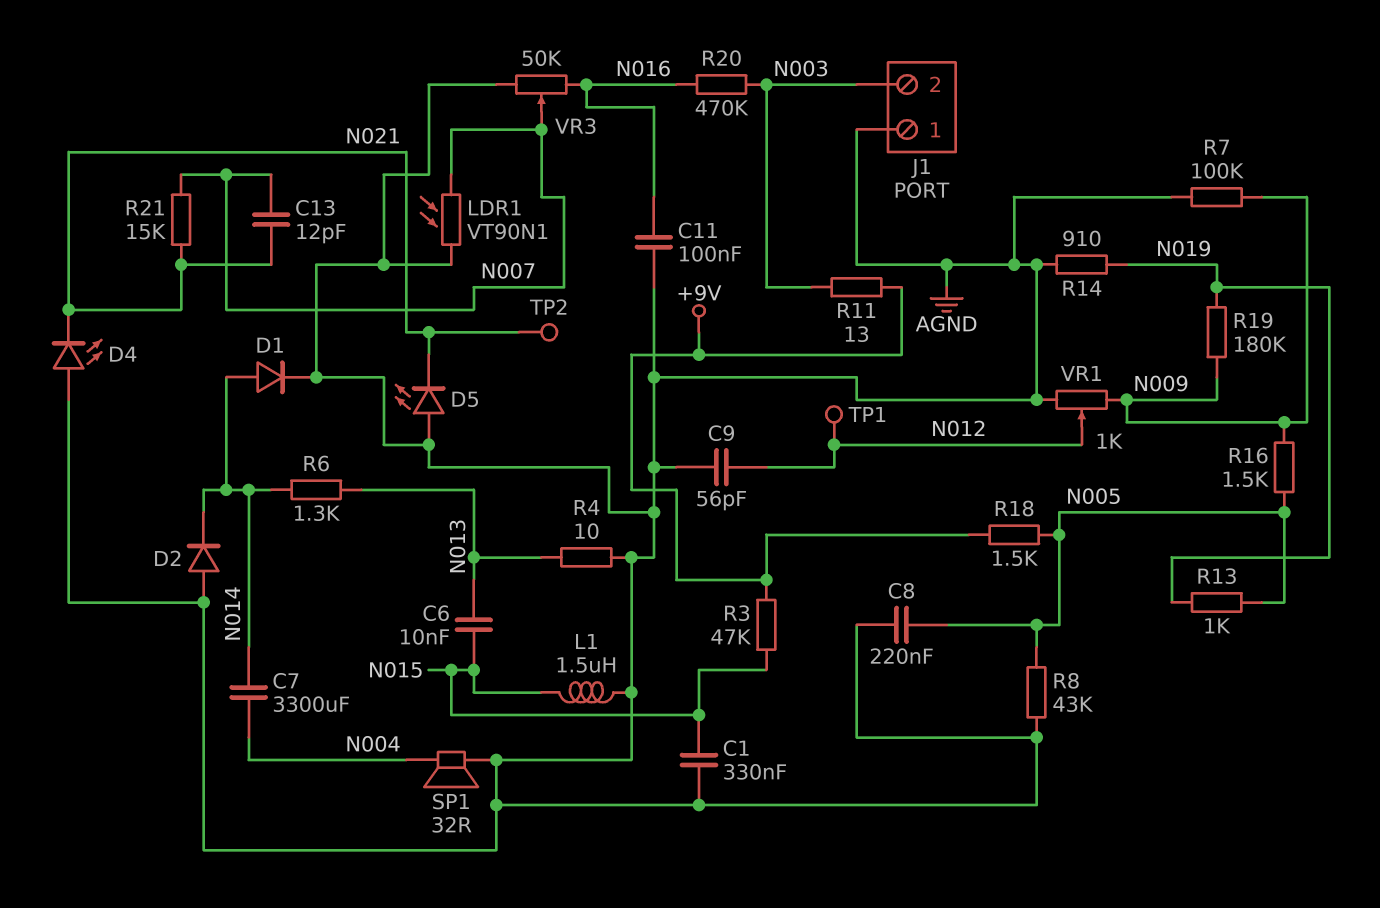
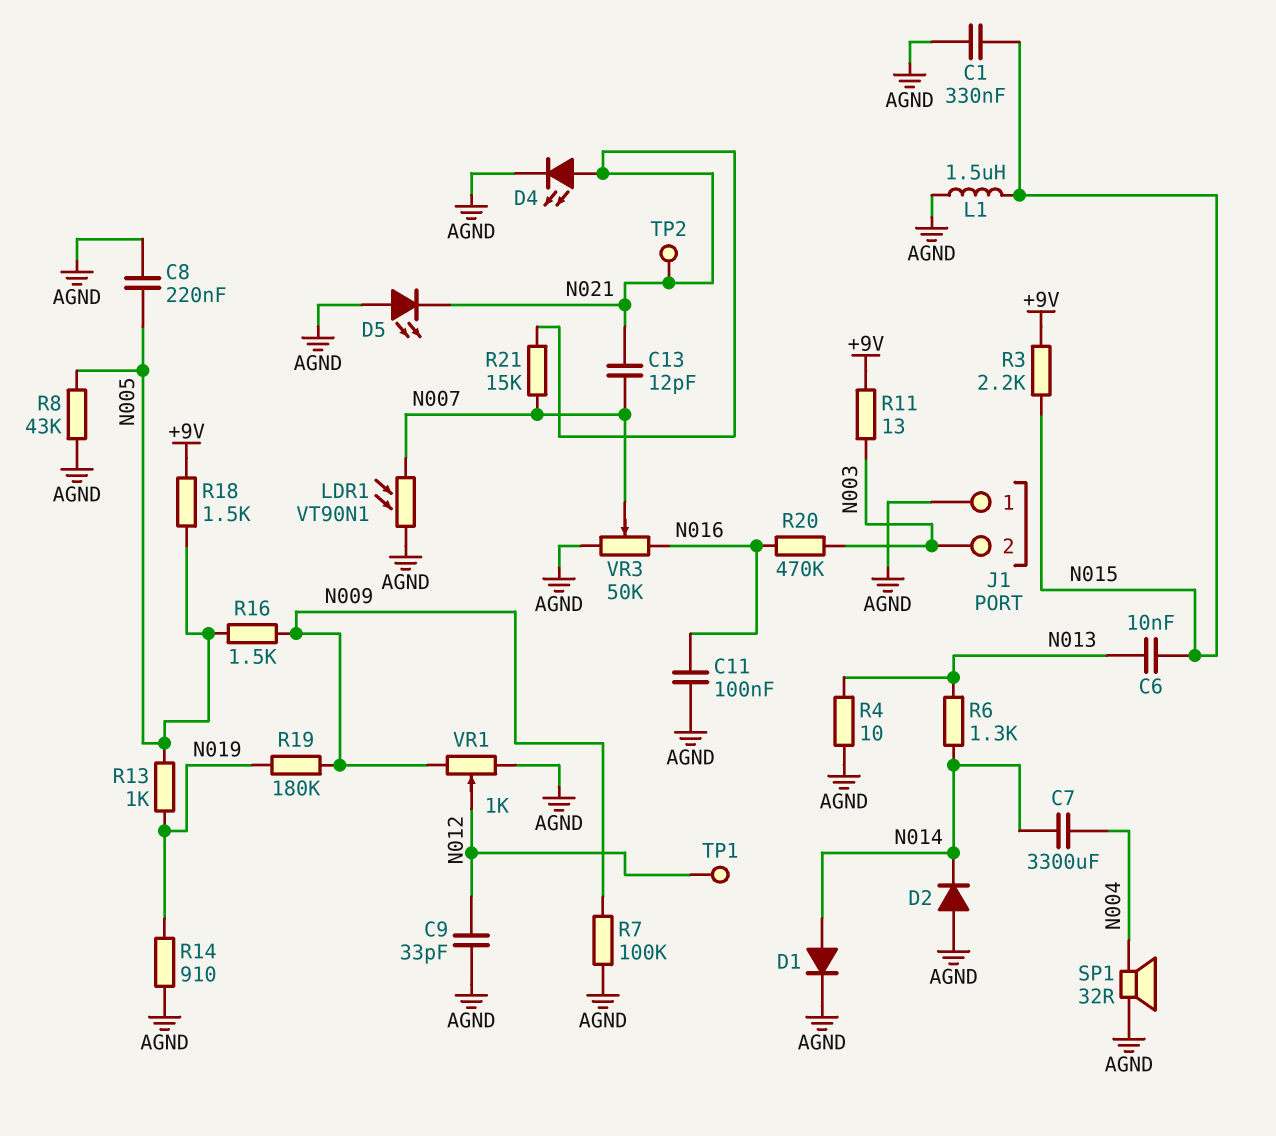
C9: 56pF (AGND, N012) -> 33pF (AGND, N012)
D4: LED (A AGND, K N021) -> LED (A N021, K AGND)
R3: 47k (+9V, N015) -> 2.2k (+9V, N015)

